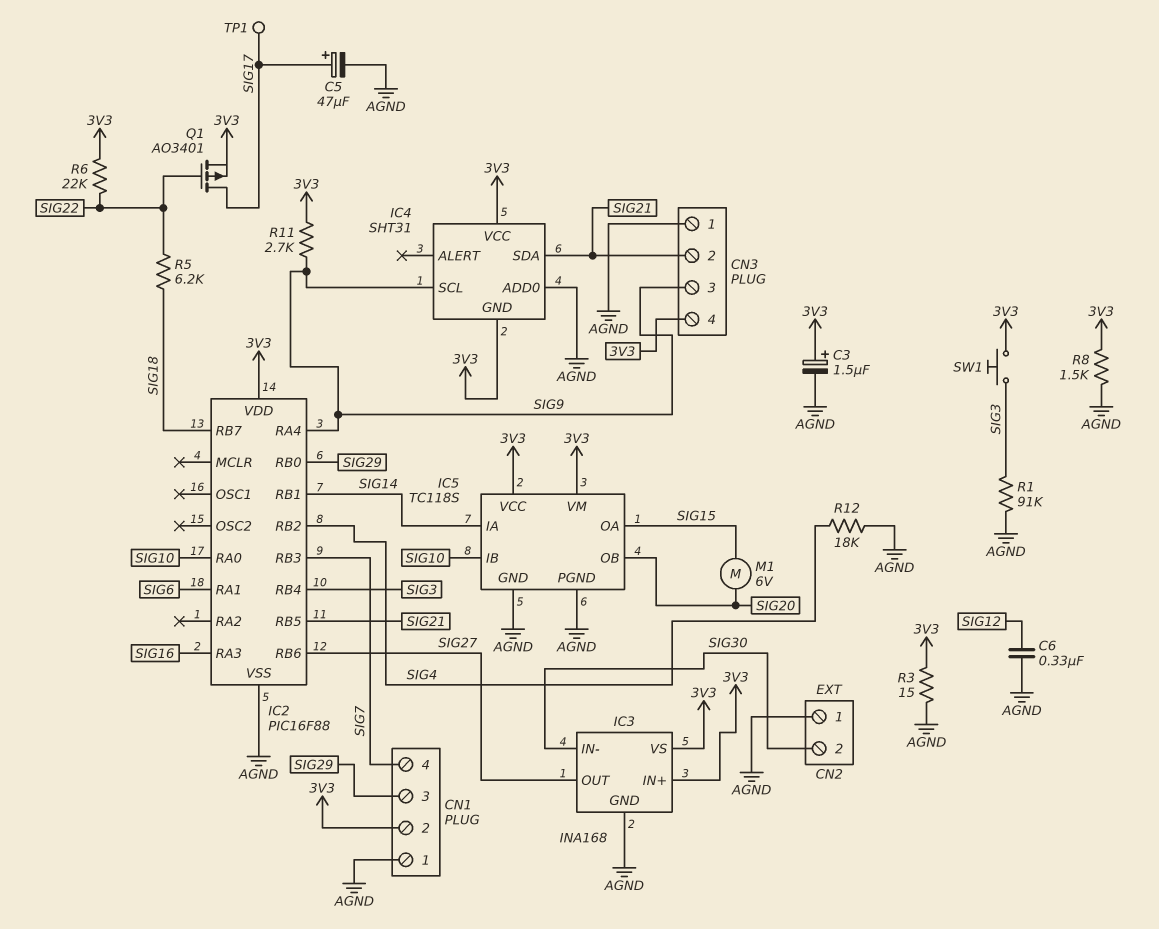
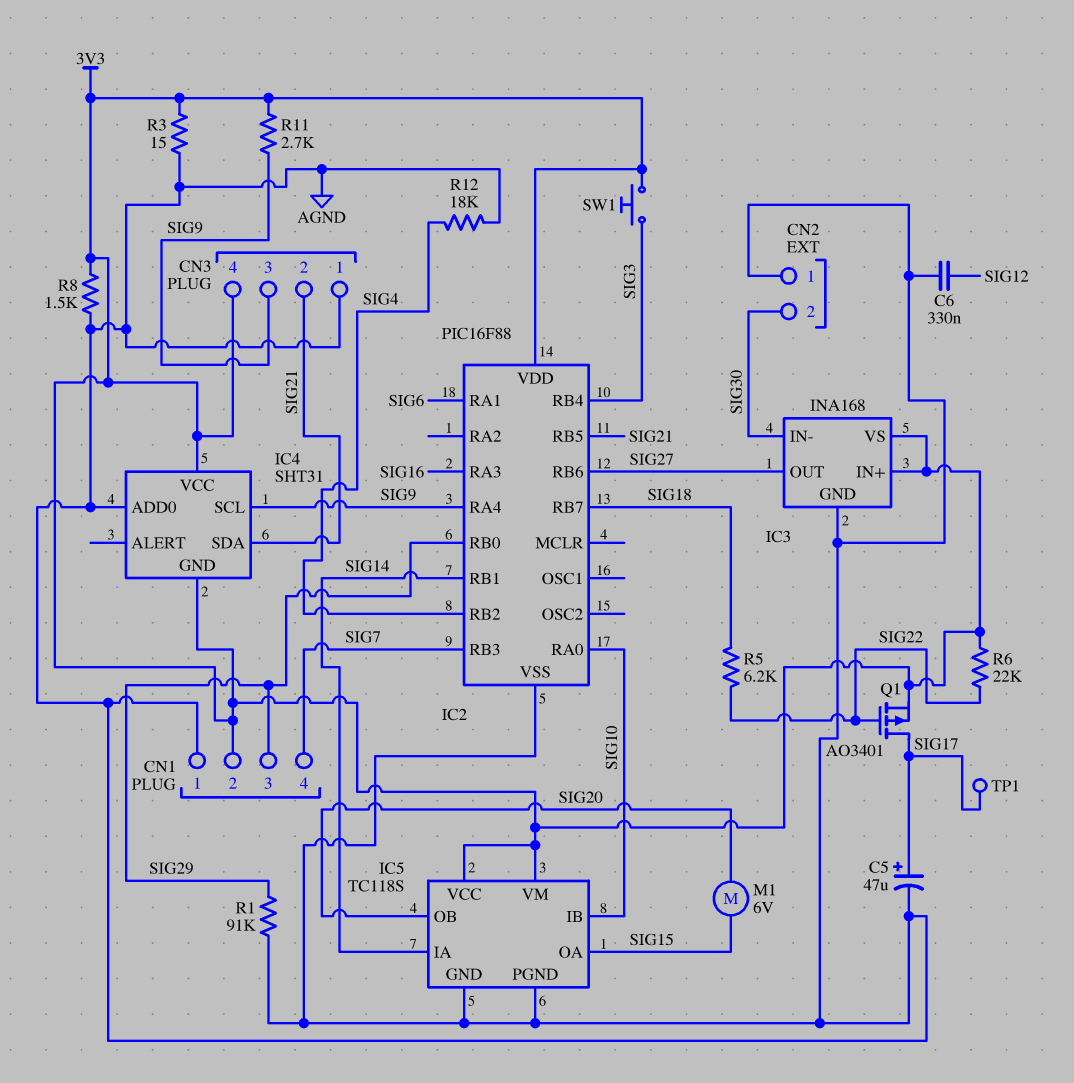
C3: 1.5uF (plus 3V3, minus AGND) -> none
R1: 91k (AGND, SIG3) -> 91k (AGND, SIG29)

